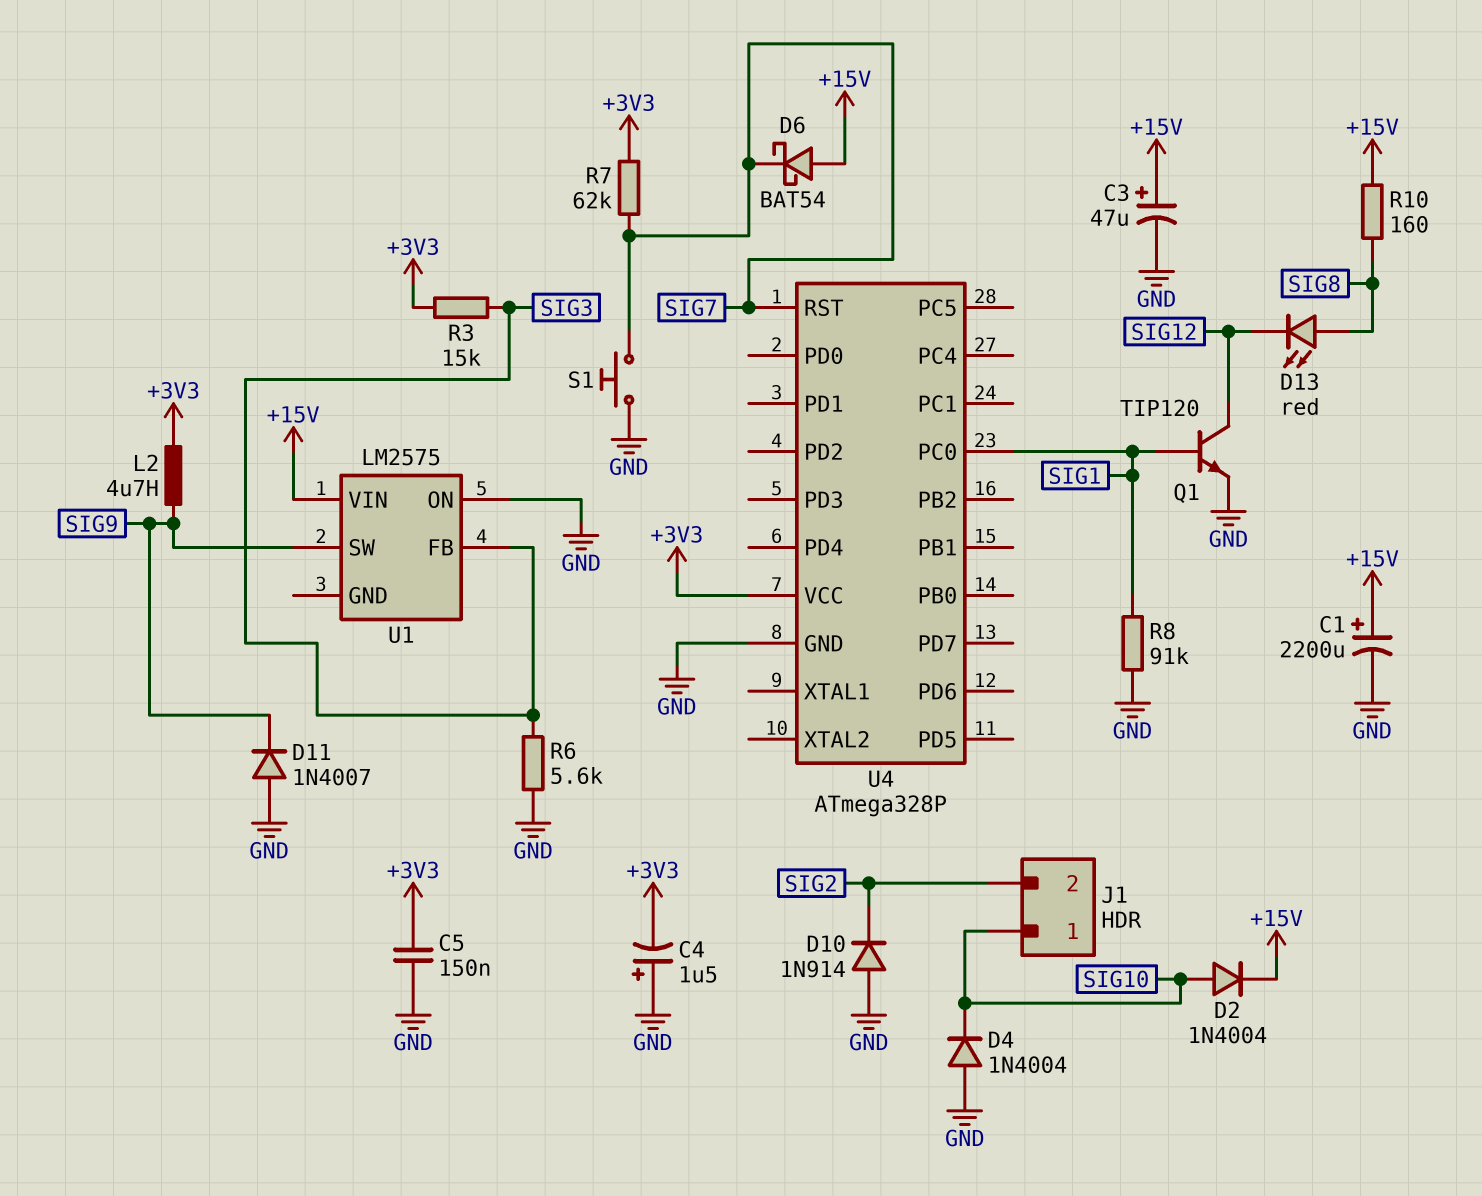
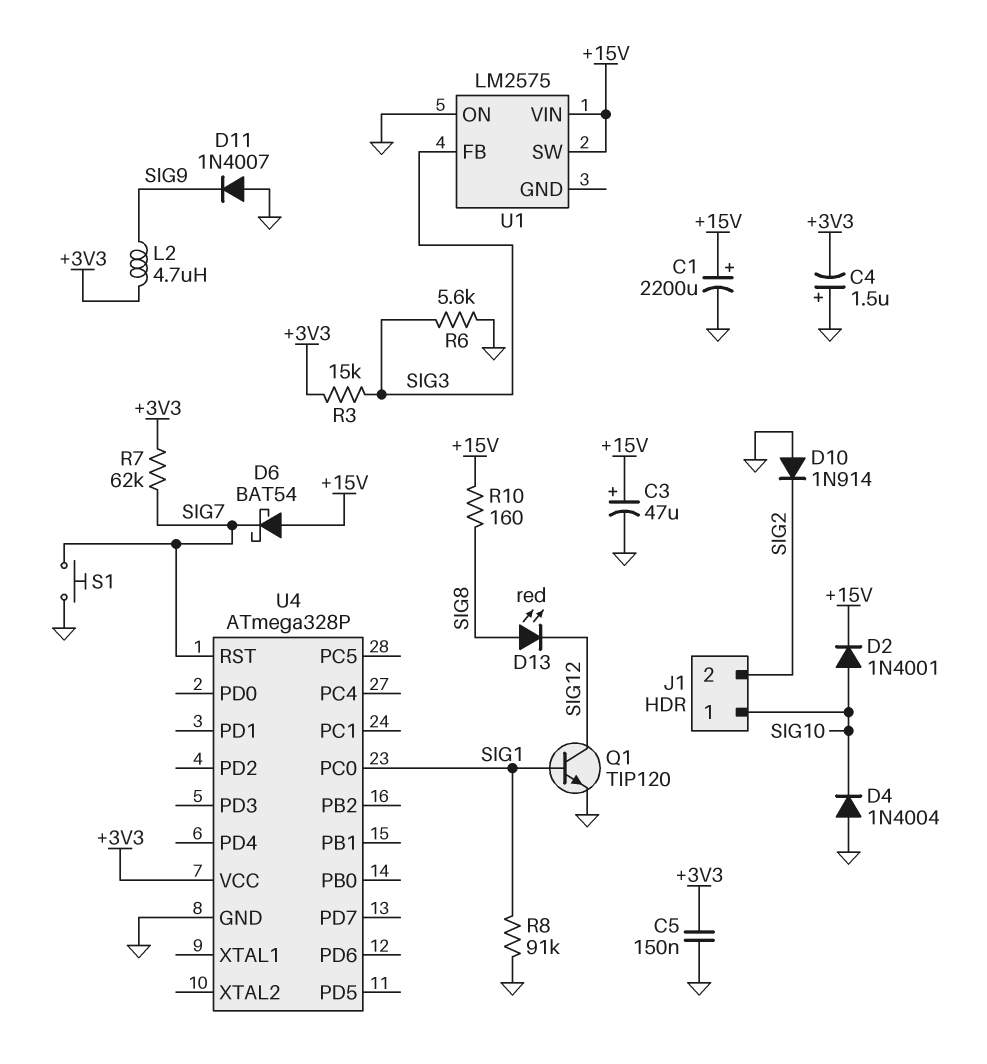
D2: diode 1N4004 (A SIG10, K +15V) -> diode 1N4001 (A SIG10, K +15V)
U1 pin SW: SIG9 -> +15V

